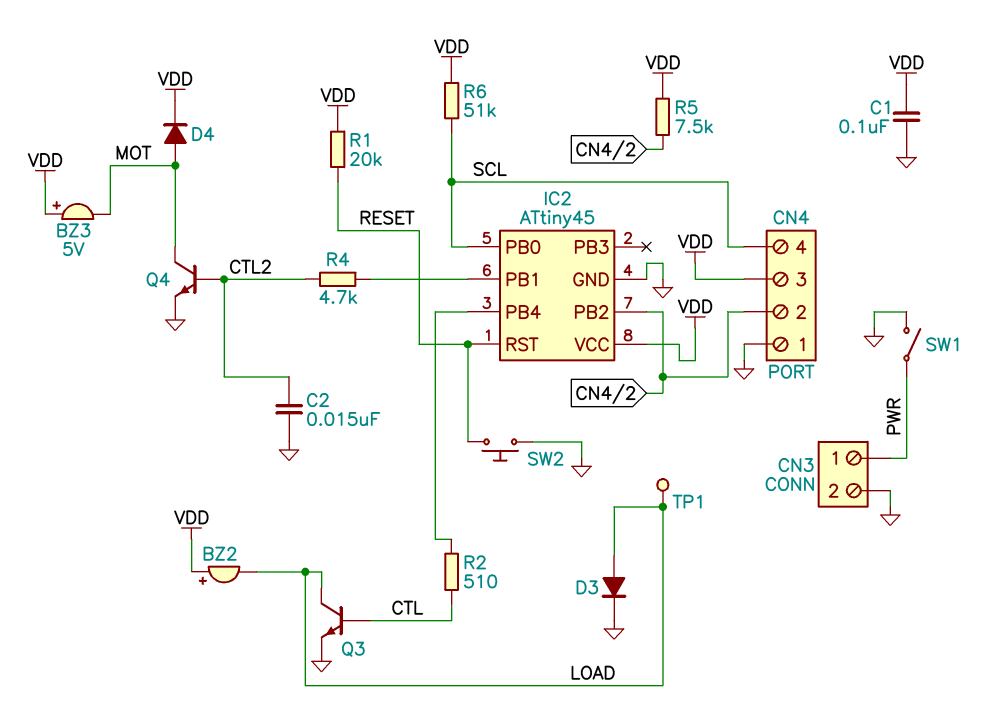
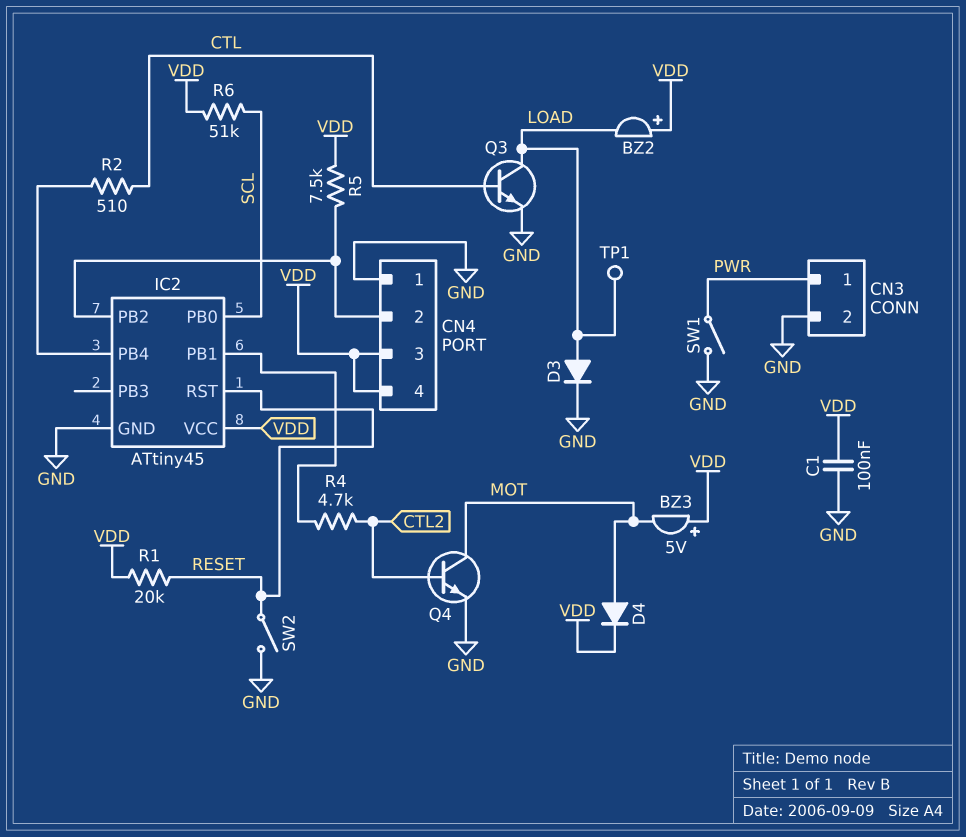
C2: 15nF (CTL2, GND) -> none
CN4 pin 4: SCL -> VDD
SW2: button (GND, RESET) -> switch (GND, RESET)

